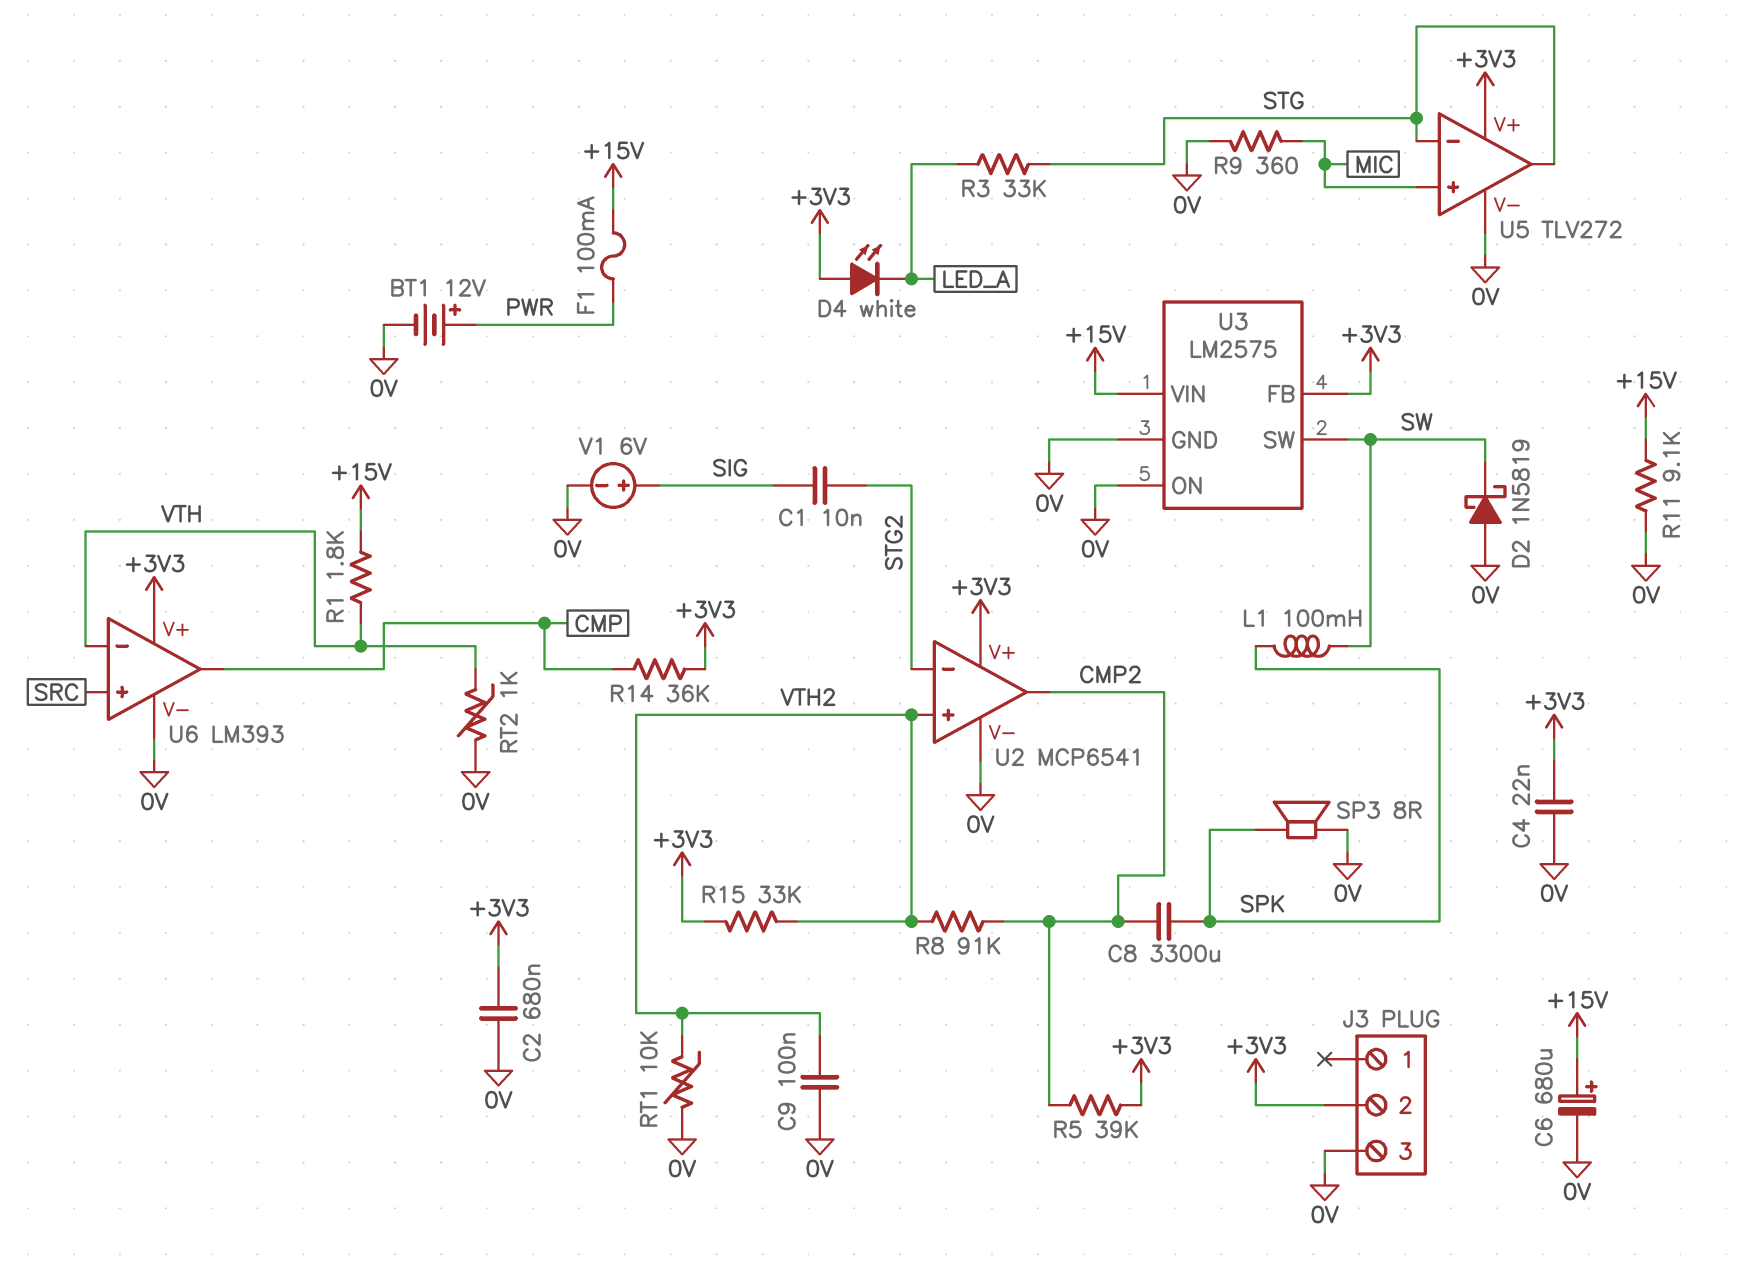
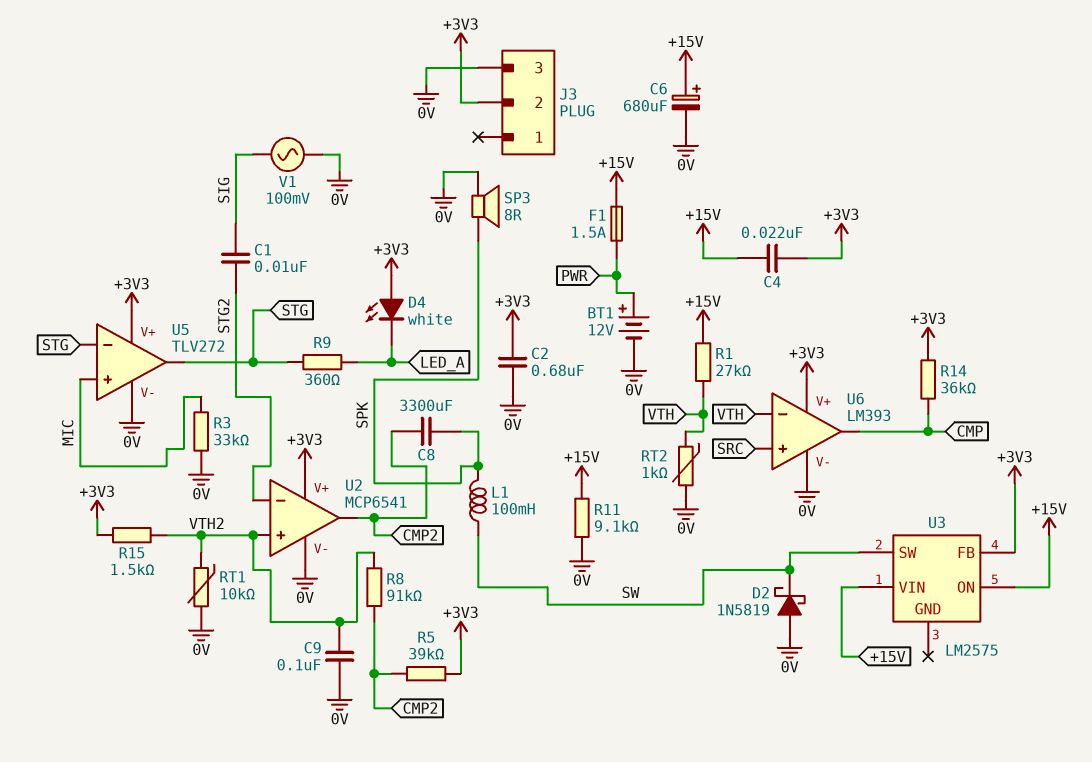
C4: 22nF (+3V3, 0V) -> 22nF (+3V3, +15V)
F1: 100mA (+15V, PWR) -> 1.5A (+15V, PWR)
R1: 1.8k (+15V, VTH) -> 27k (+15V, VTH)
R3: 33k (LED_A, STG) -> 33k (0V, MIC)
R9: 360 (0V, MIC) -> 360 (LED_A, STG)
R15: 33k (+3V3, VTH2) -> 1.5k (+3V3, VTH2)
U3 pin GND: 0V -> none
U3 pin ON: 0V -> +15V
V1: 6V (plus SIG, minus 0V) -> AC 100mV (0V, SIG)

